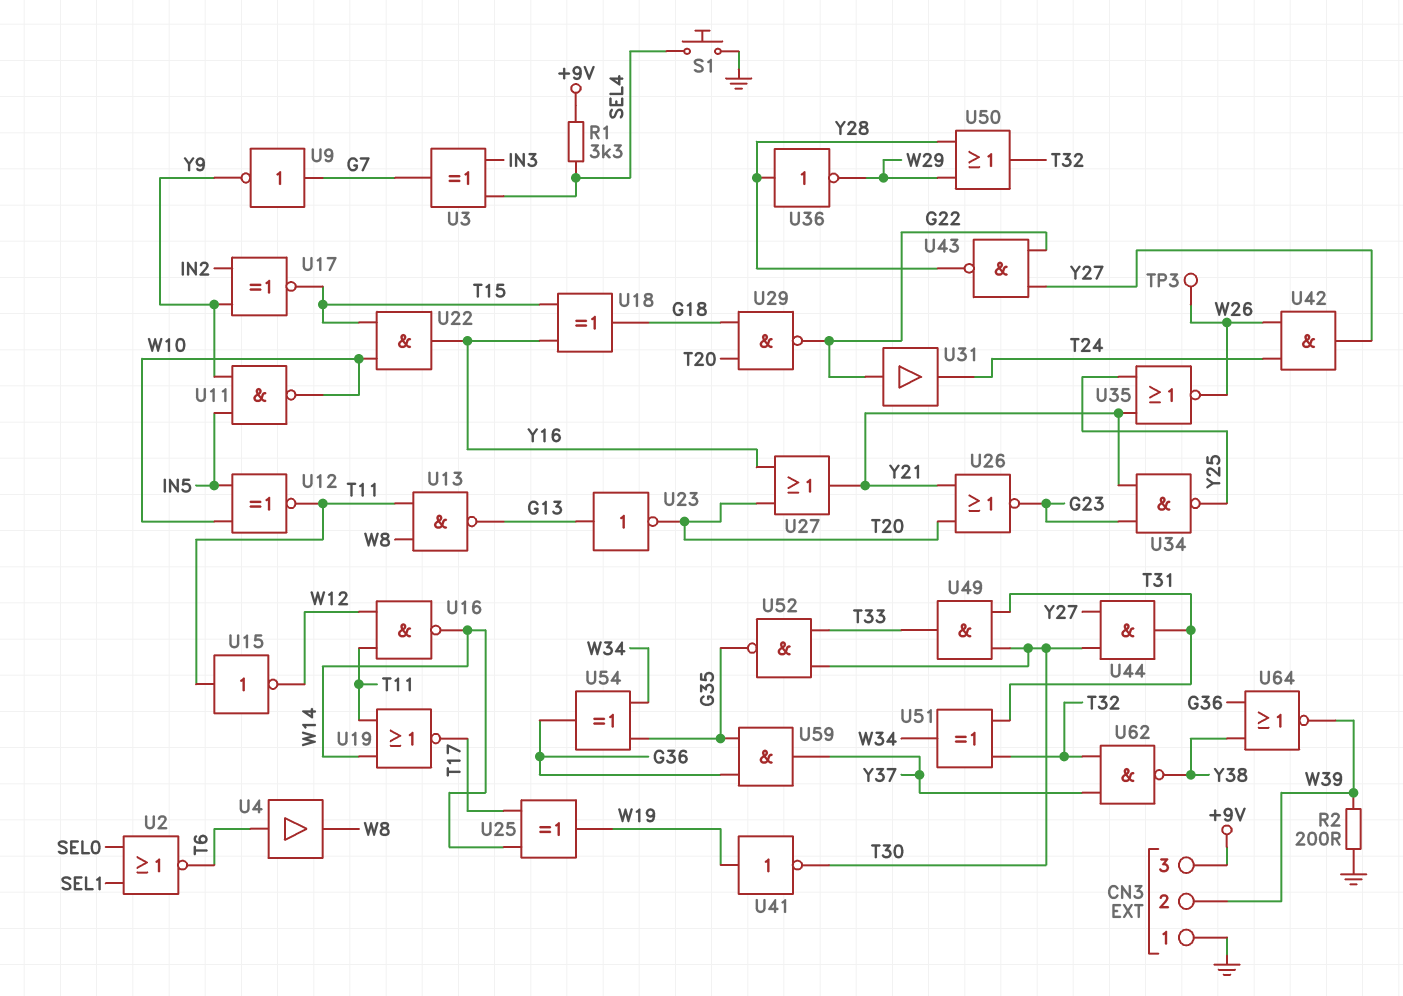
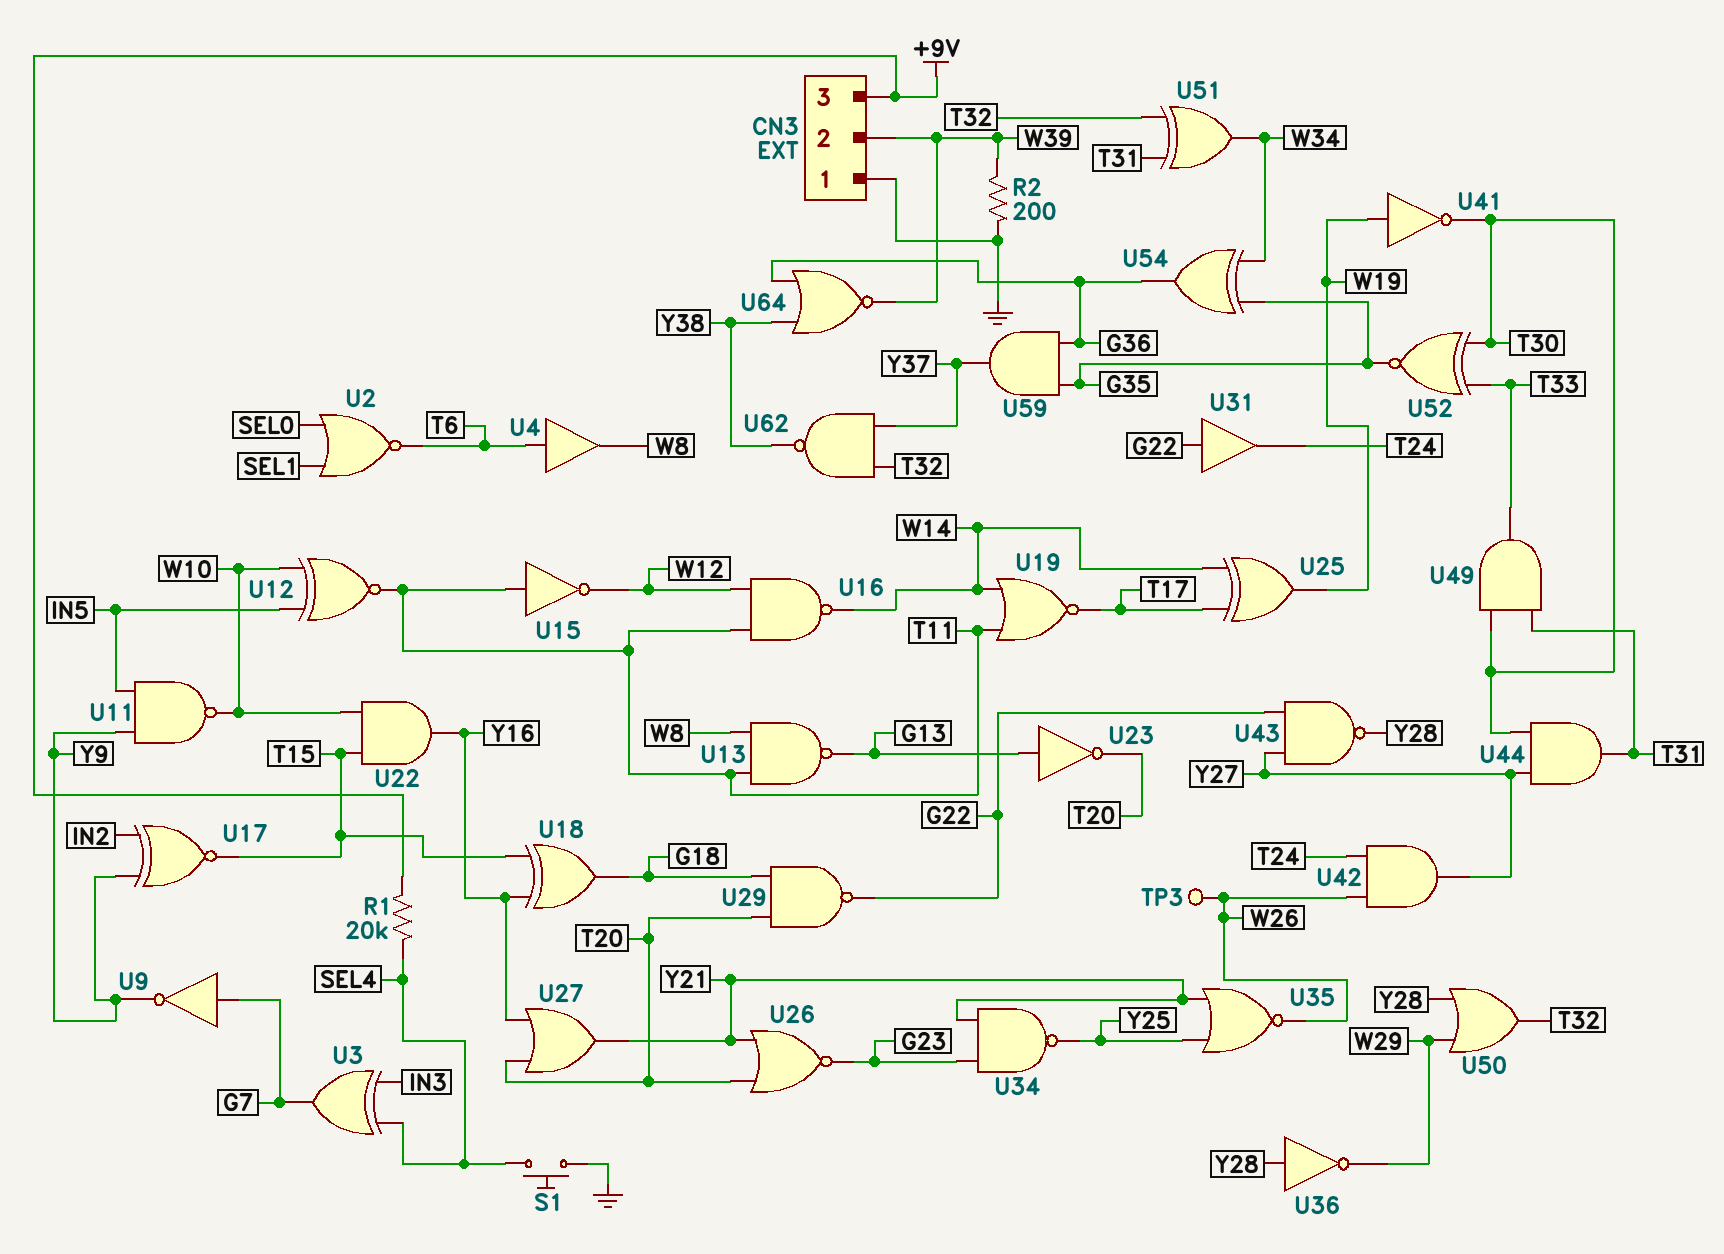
R1: 3.3k (+9V, SEL4) -> 20k (+9V, SEL4)
U52: NAND (in T30, in T33, out G35) -> XNOR (in T30, in T33, out G35)

